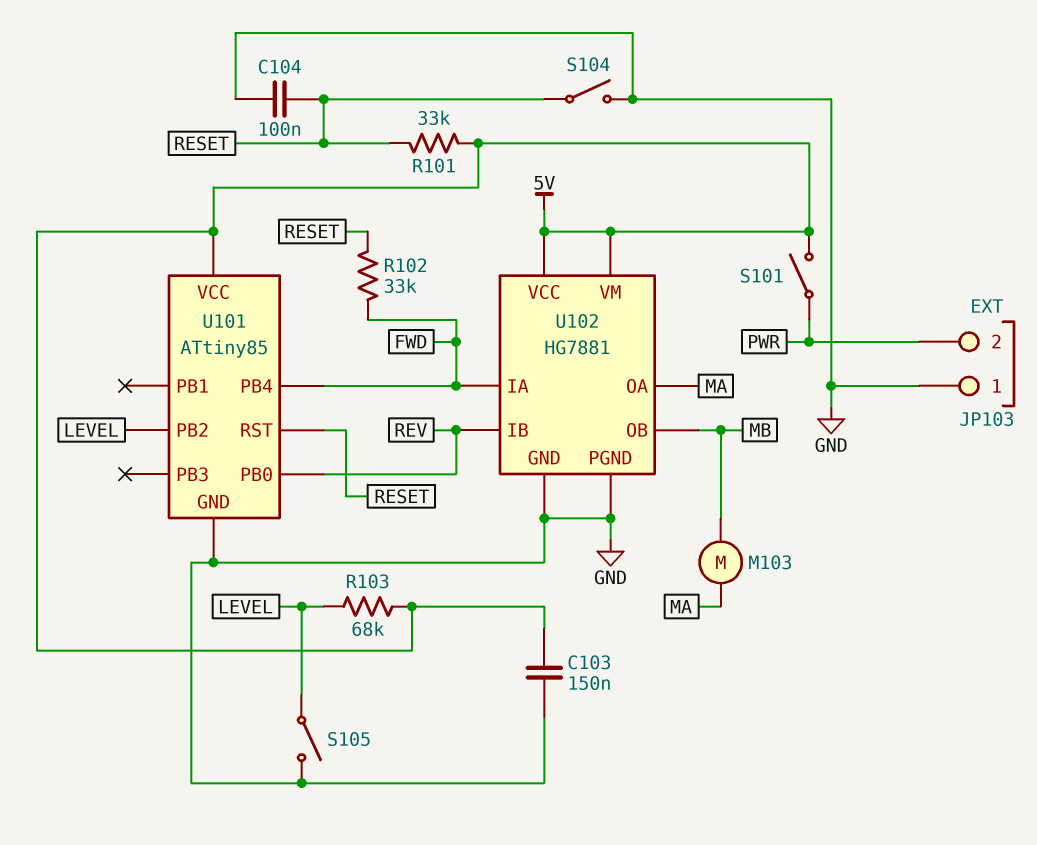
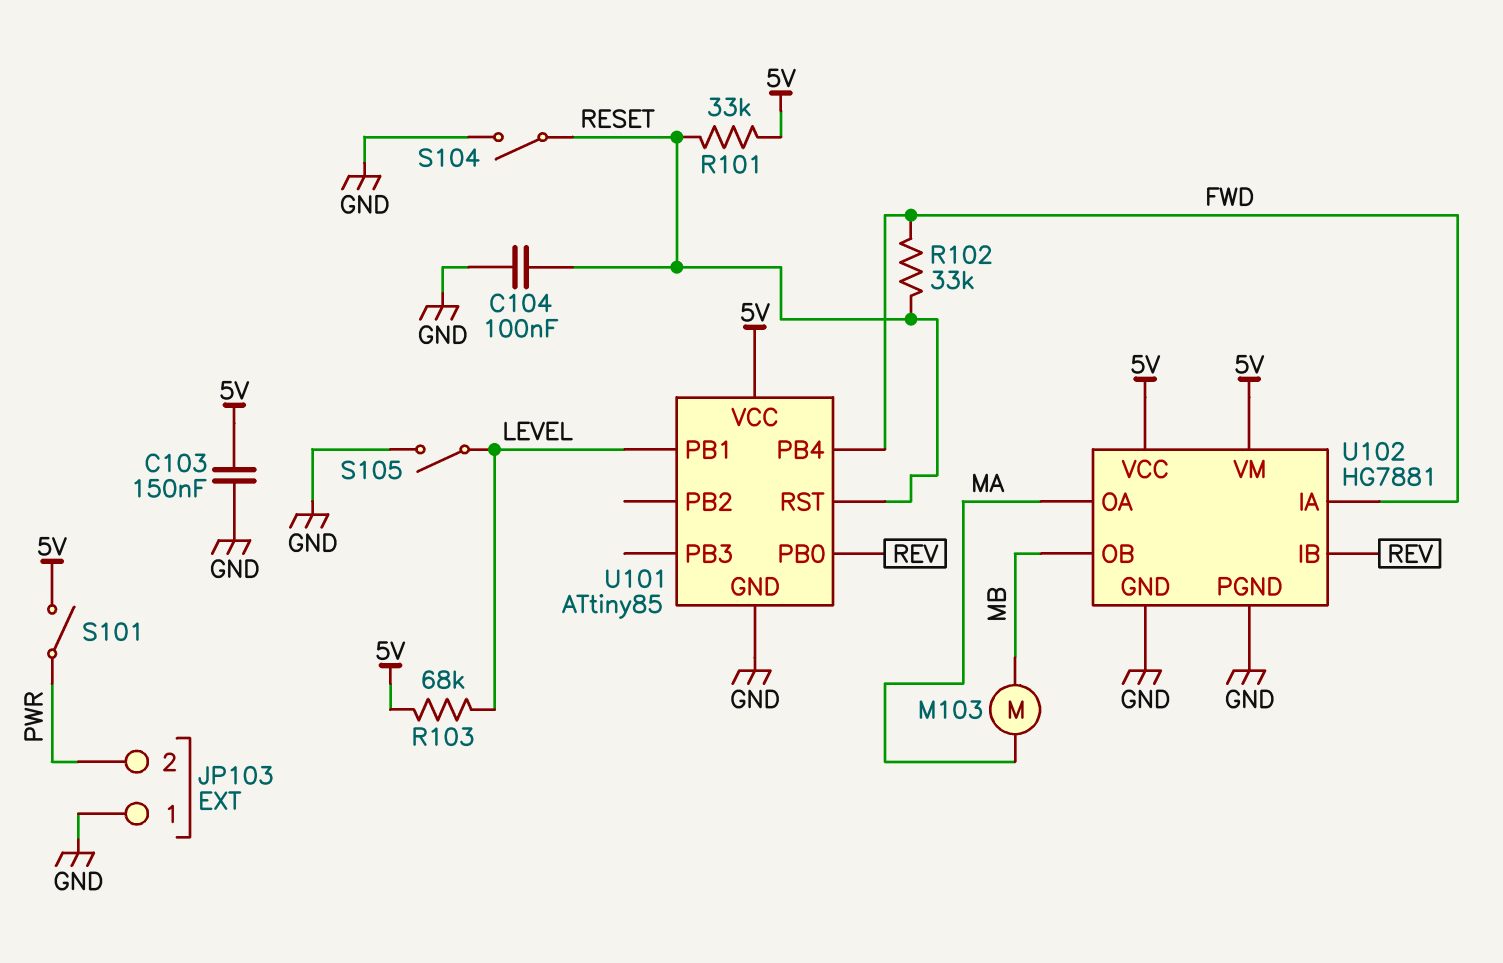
U101 pin PB1: none -> LEVEL
U101 pin PB2: LEVEL -> none

